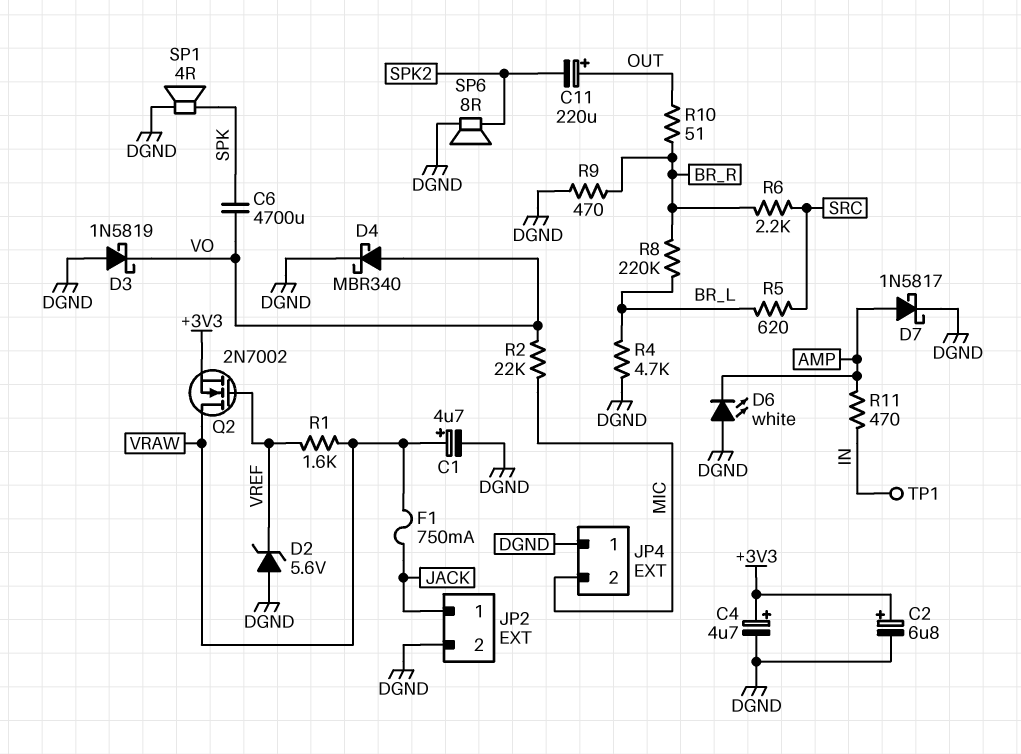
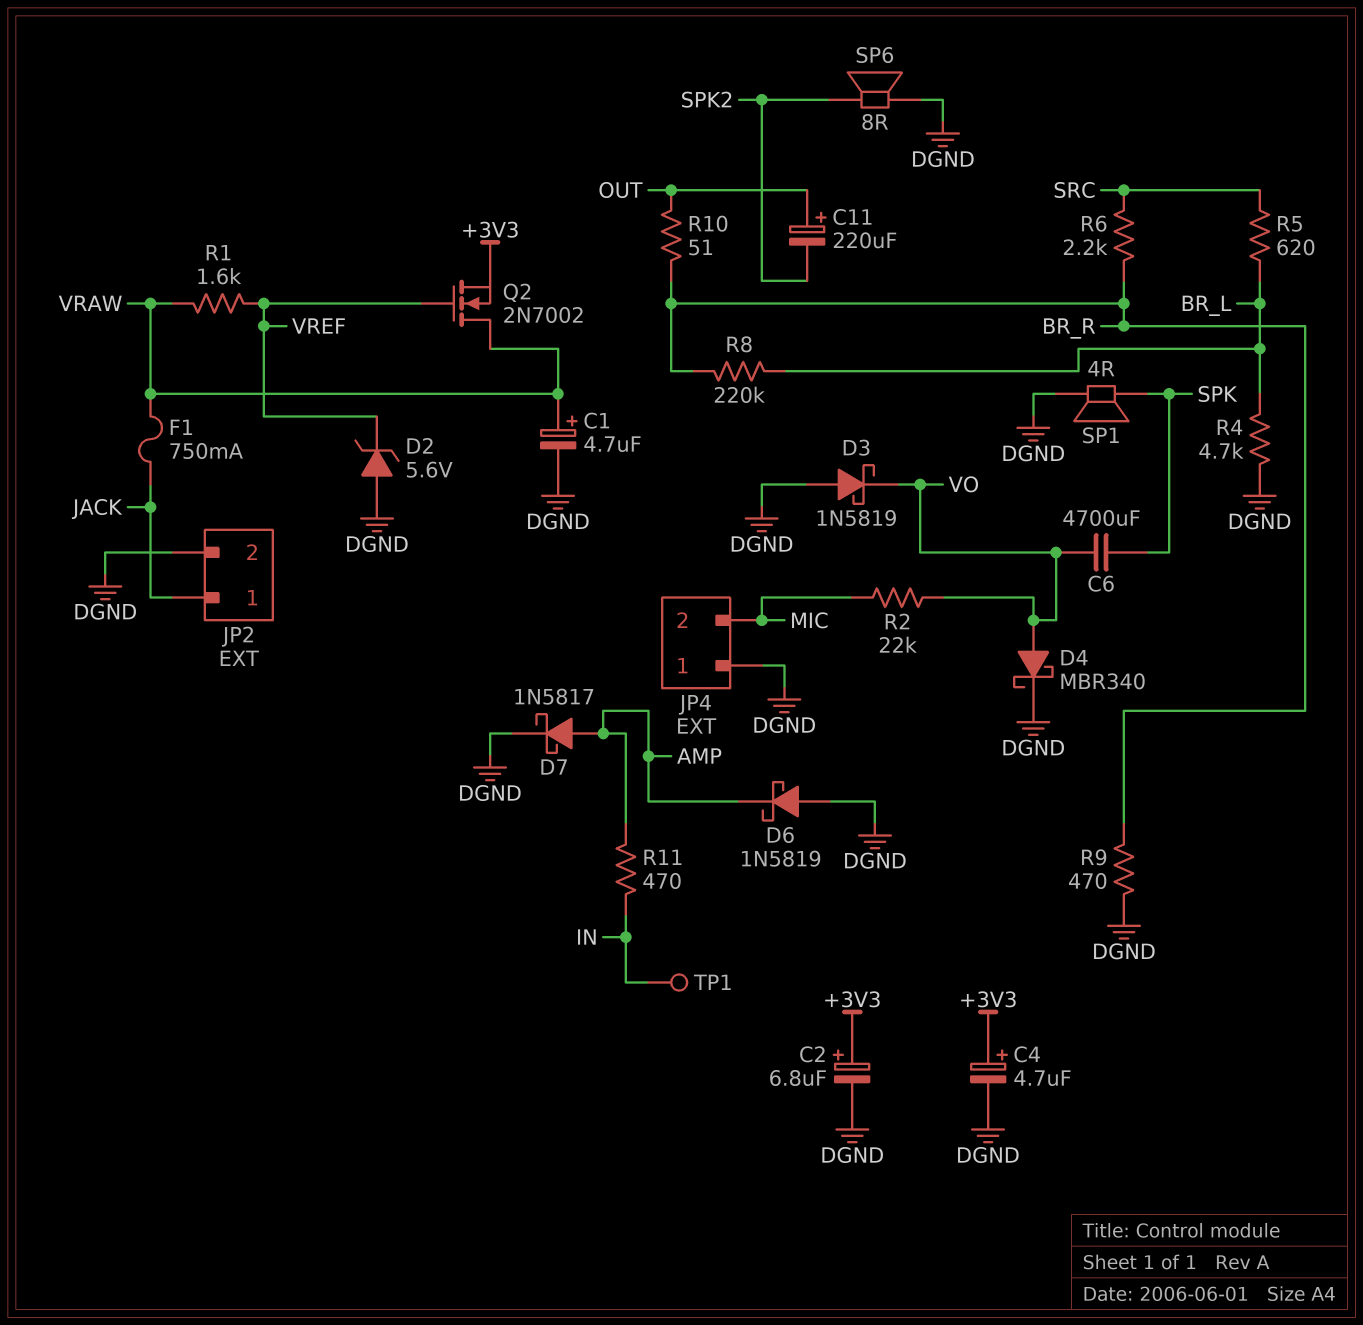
D6: LED white (A DGND, K AMP) -> schottky 1N5819 (A DGND, K AMP)

